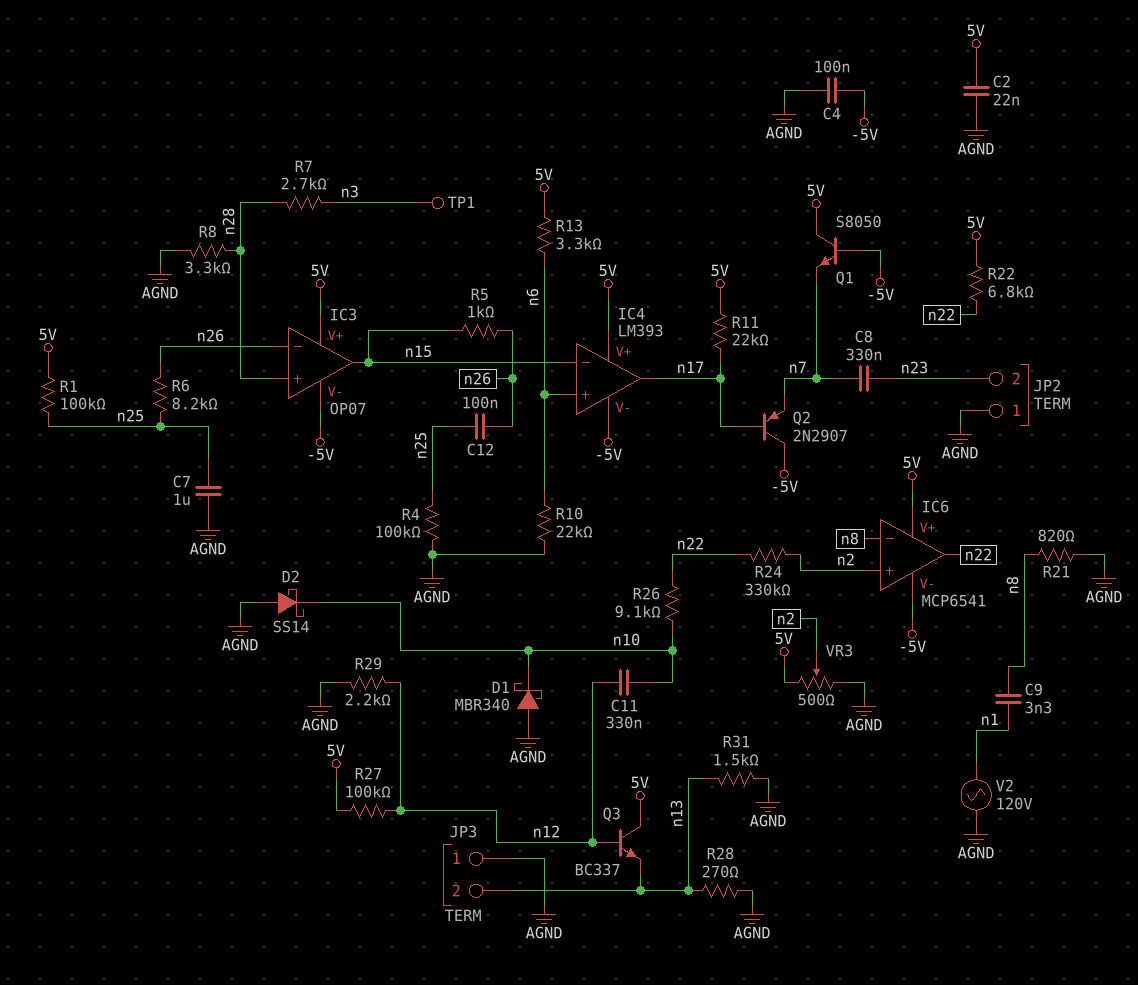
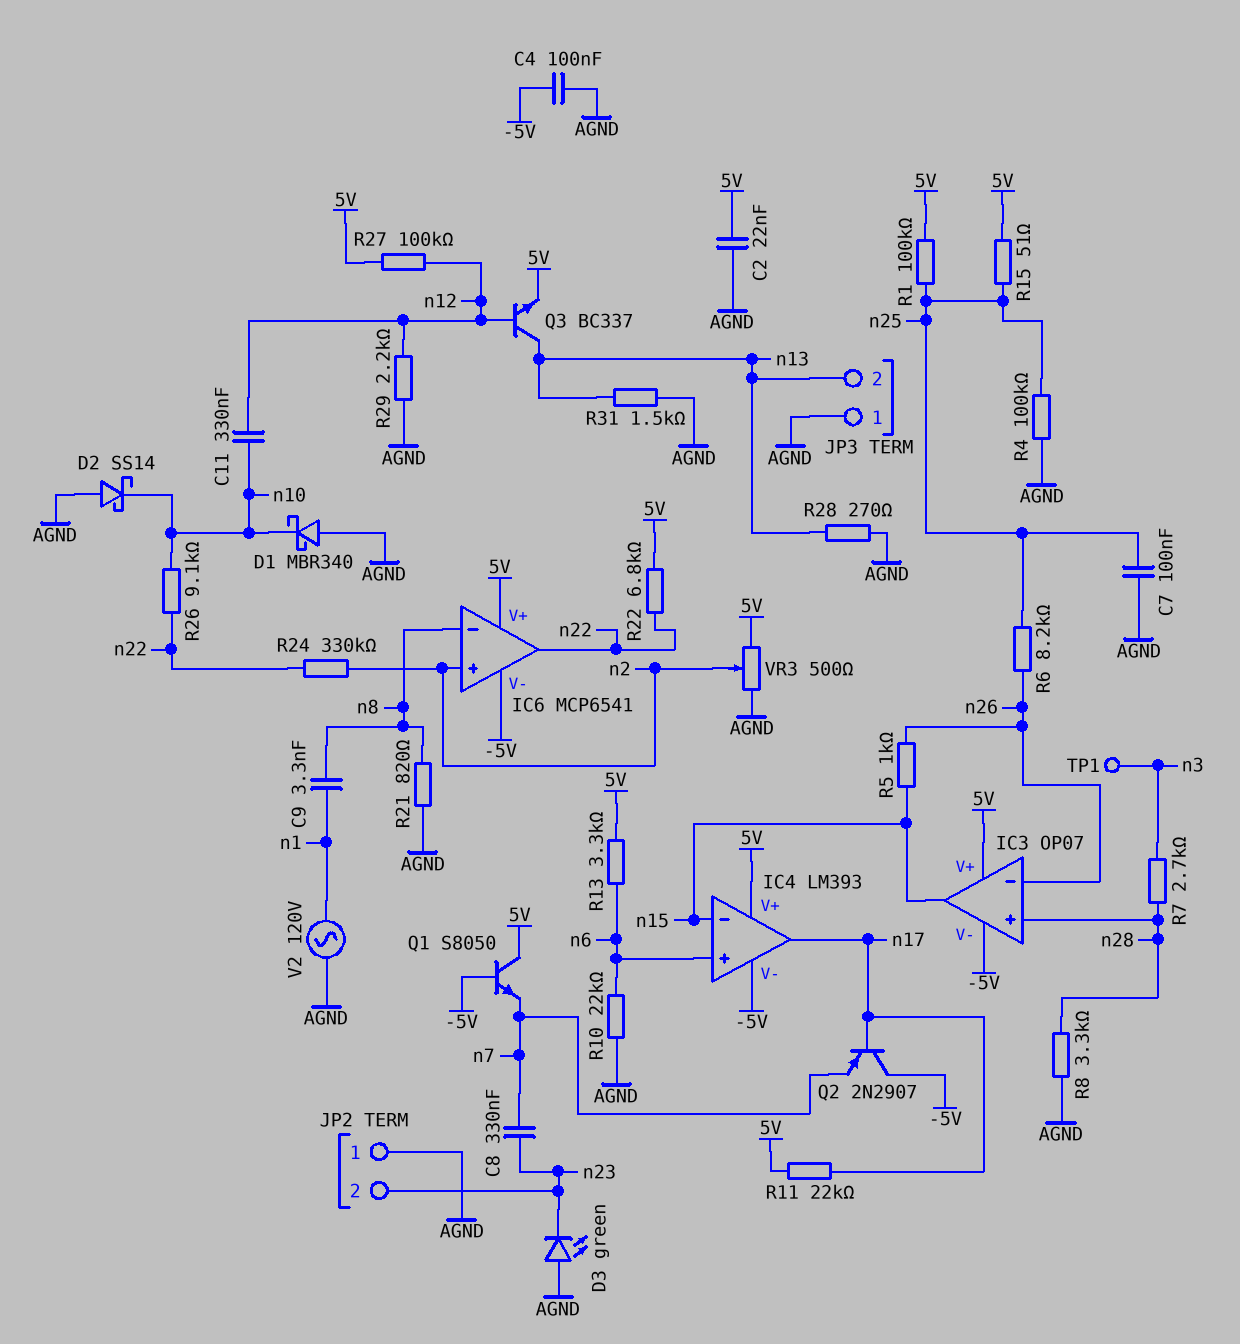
C7: 1uF (AGND, n25) -> 100nF (AGND, n25)
C12: 100nF (n25, n26) -> none
D3: none -> LED green (A AGND, K n23)
Q3: NPN BC337 (B n12, C 5V, E n13) -> NPN BC337 (B n12, C n13, E 5V)
R15: none -> 51 (5V, n25)

